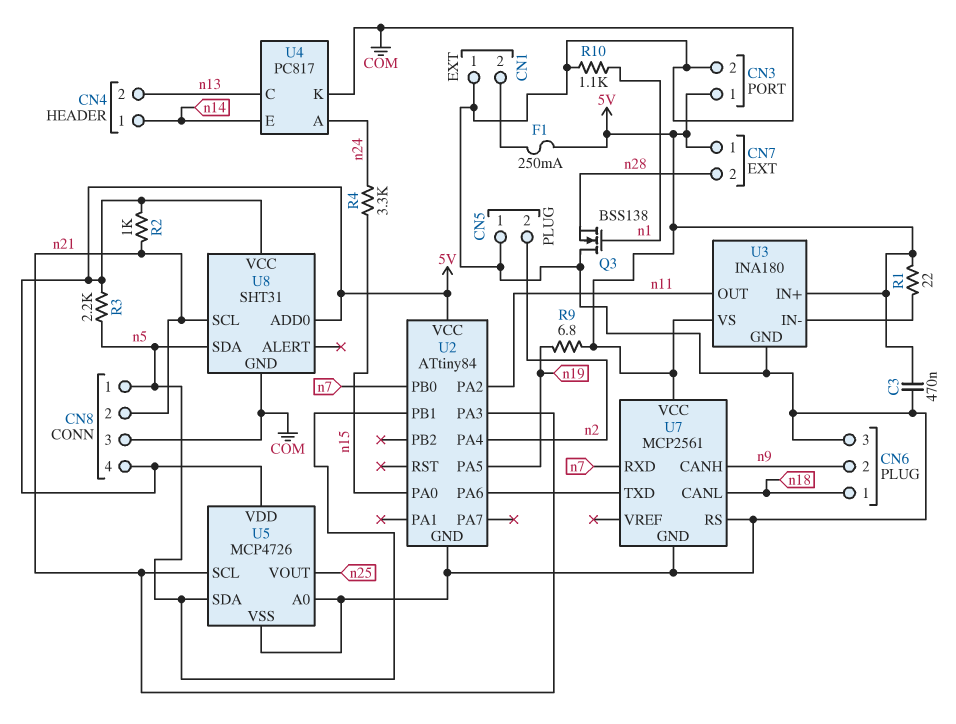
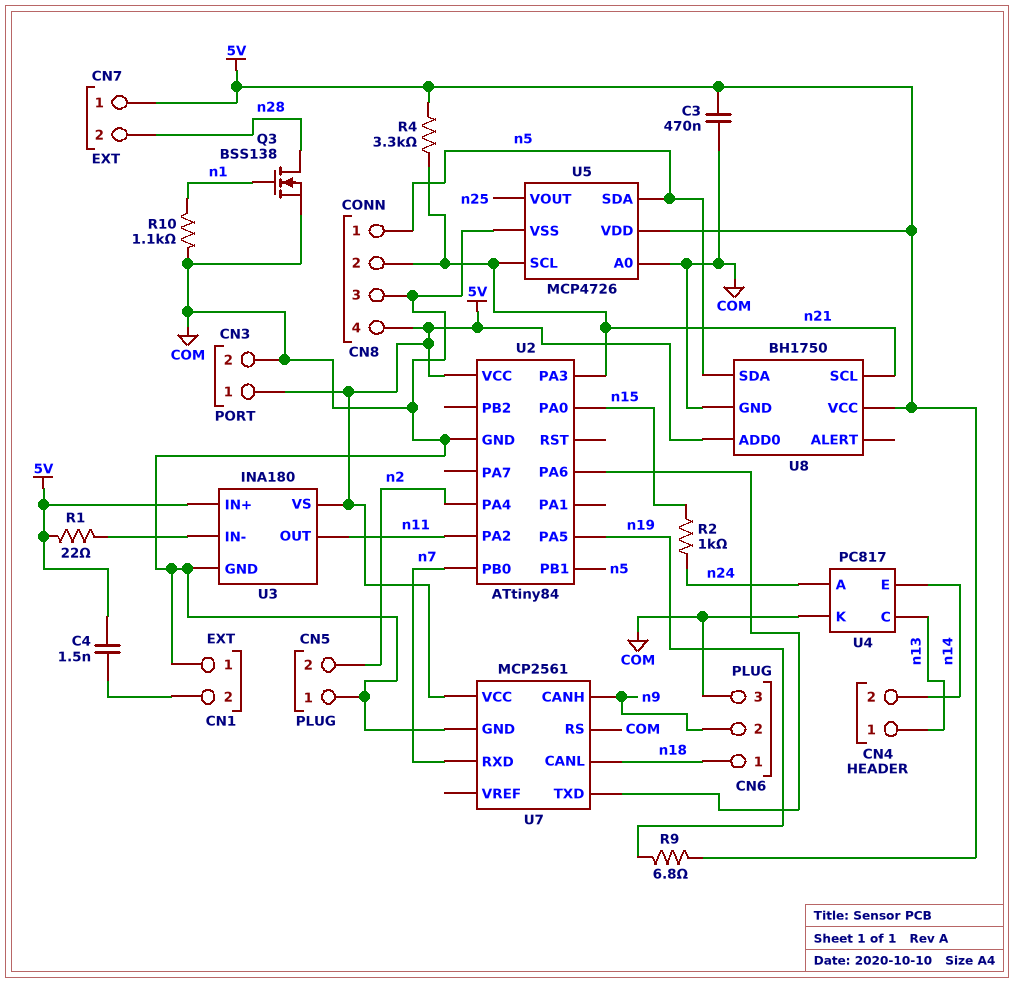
C4: none -> 1.5nF (5V, CN1/2)
CN4 pin 1: n14 -> n13
CN4 pin 2: n13 -> n14
F1: 250mA (5V, CN1/2) -> none
Q3: NMOS BSS138 (G n1, D COM, S n28) -> NMOS BSS138 (G n1, D n28, S COM)
R2: 1k (5V, n21) -> 1k (n15, n24)
R3: 2.2k (5V, n5) -> none
R4: 3.3k (n15, n24) -> 3.3k (5V, n21)
U8: SHT31 -> BH1750

